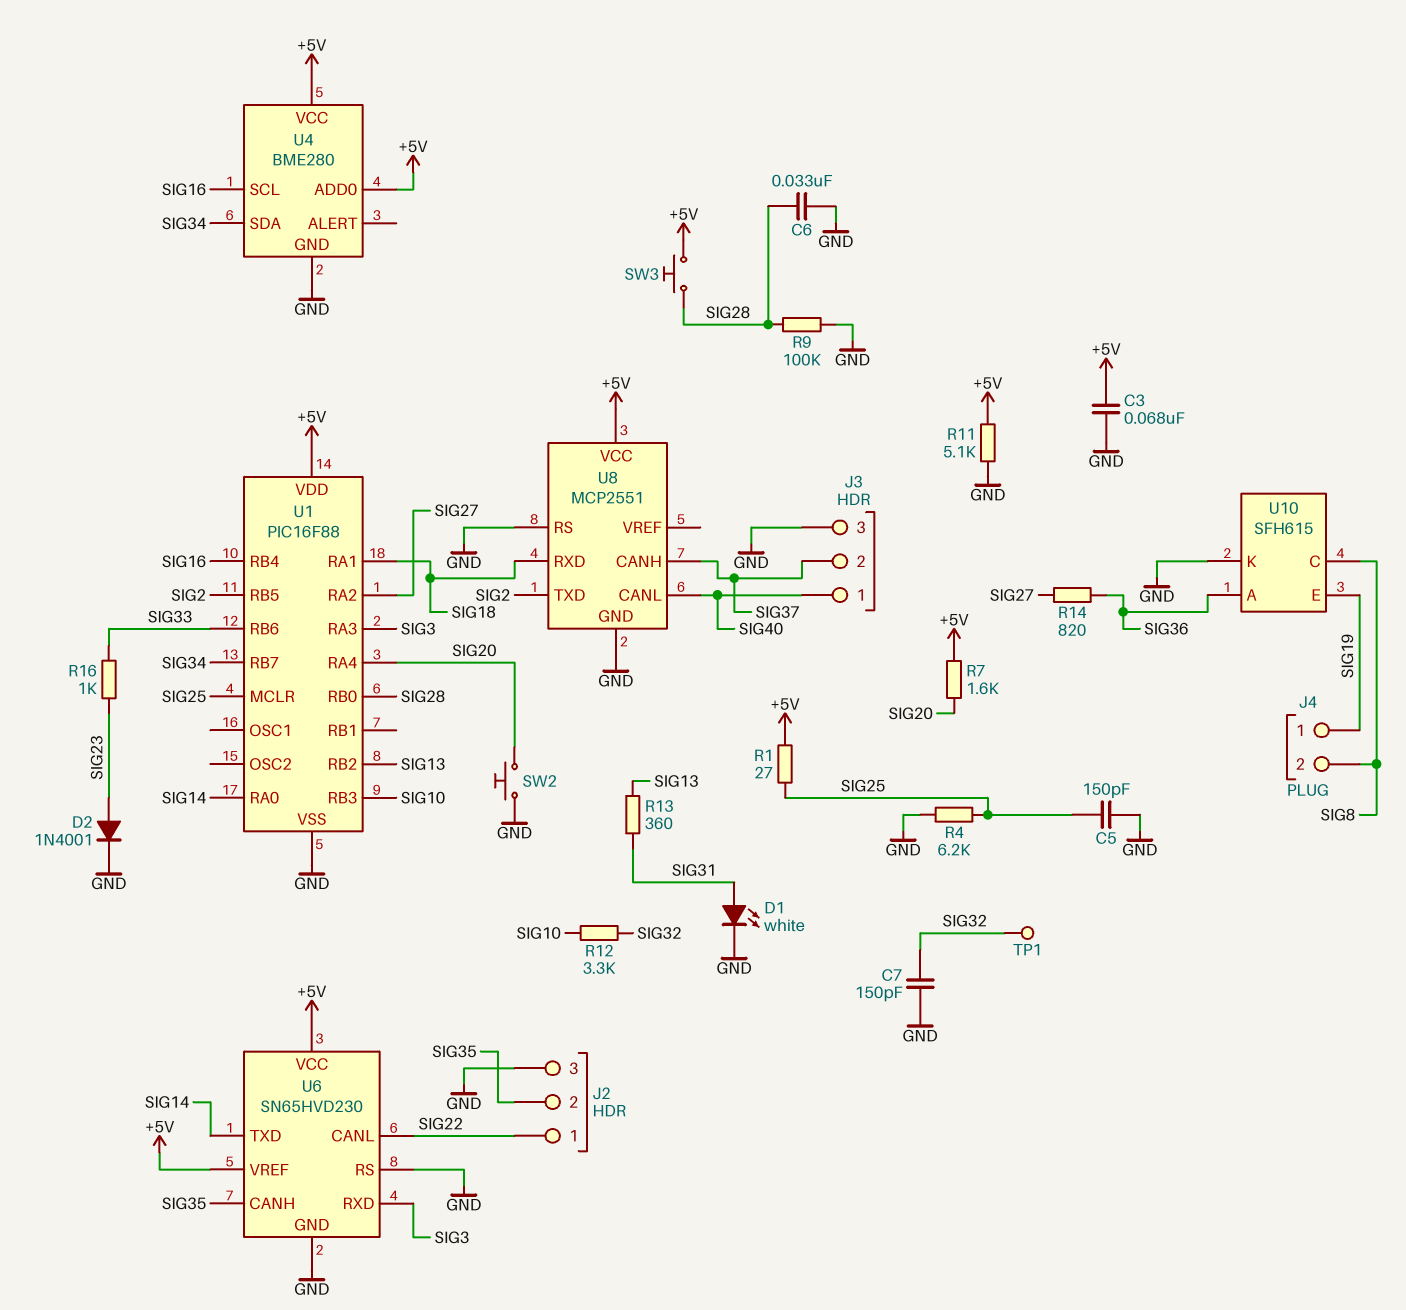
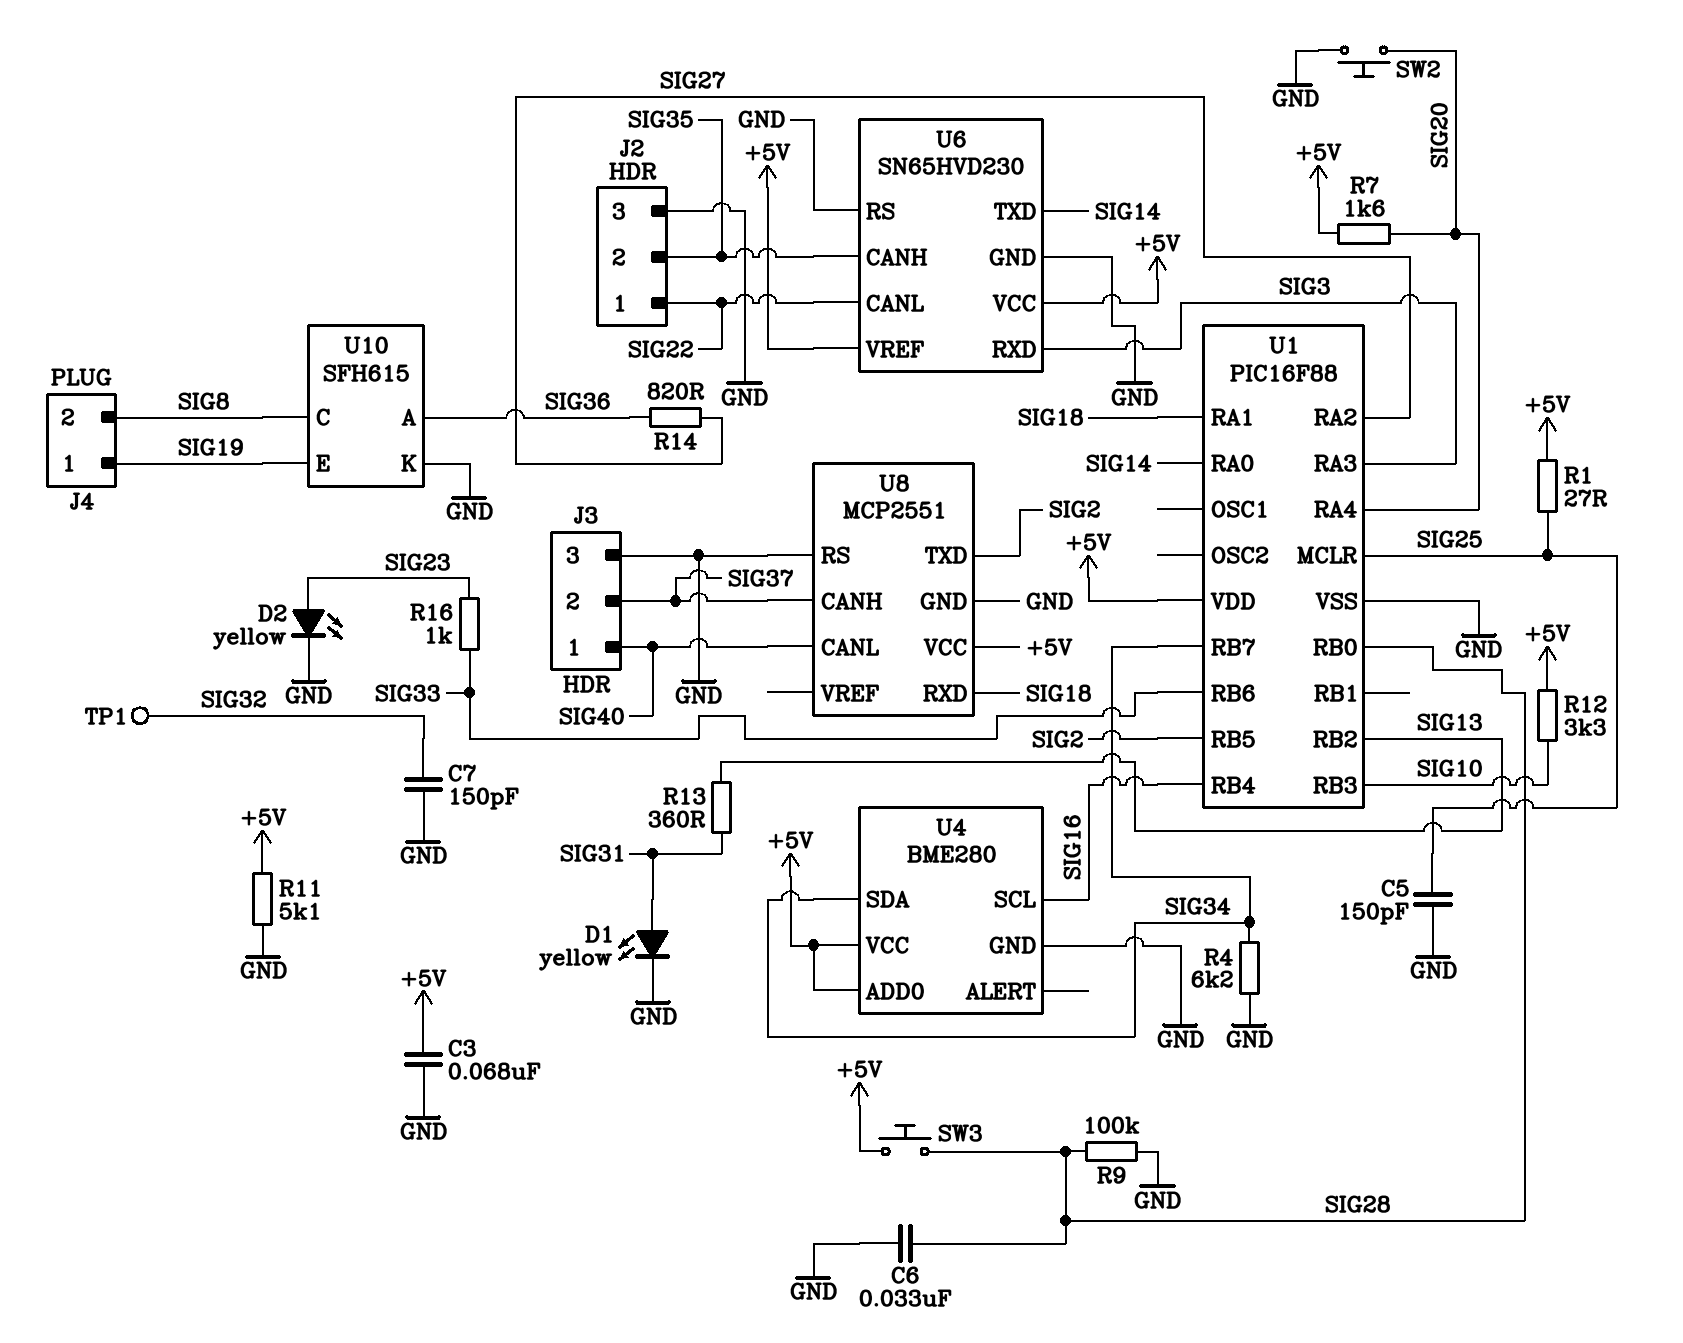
D1: LED white (A SIG31, K GND) -> LED yellow (A SIG31, K GND)
D2: diode 1N4001 (A SIG23, K GND) -> LED yellow (A SIG23, K GND)
R4: 6.2k (GND, SIG25) -> 6.2k (GND, SIG34)
R12: 3.3k (SIG10, SIG32) -> 3.3k (+5V, SIG10)

